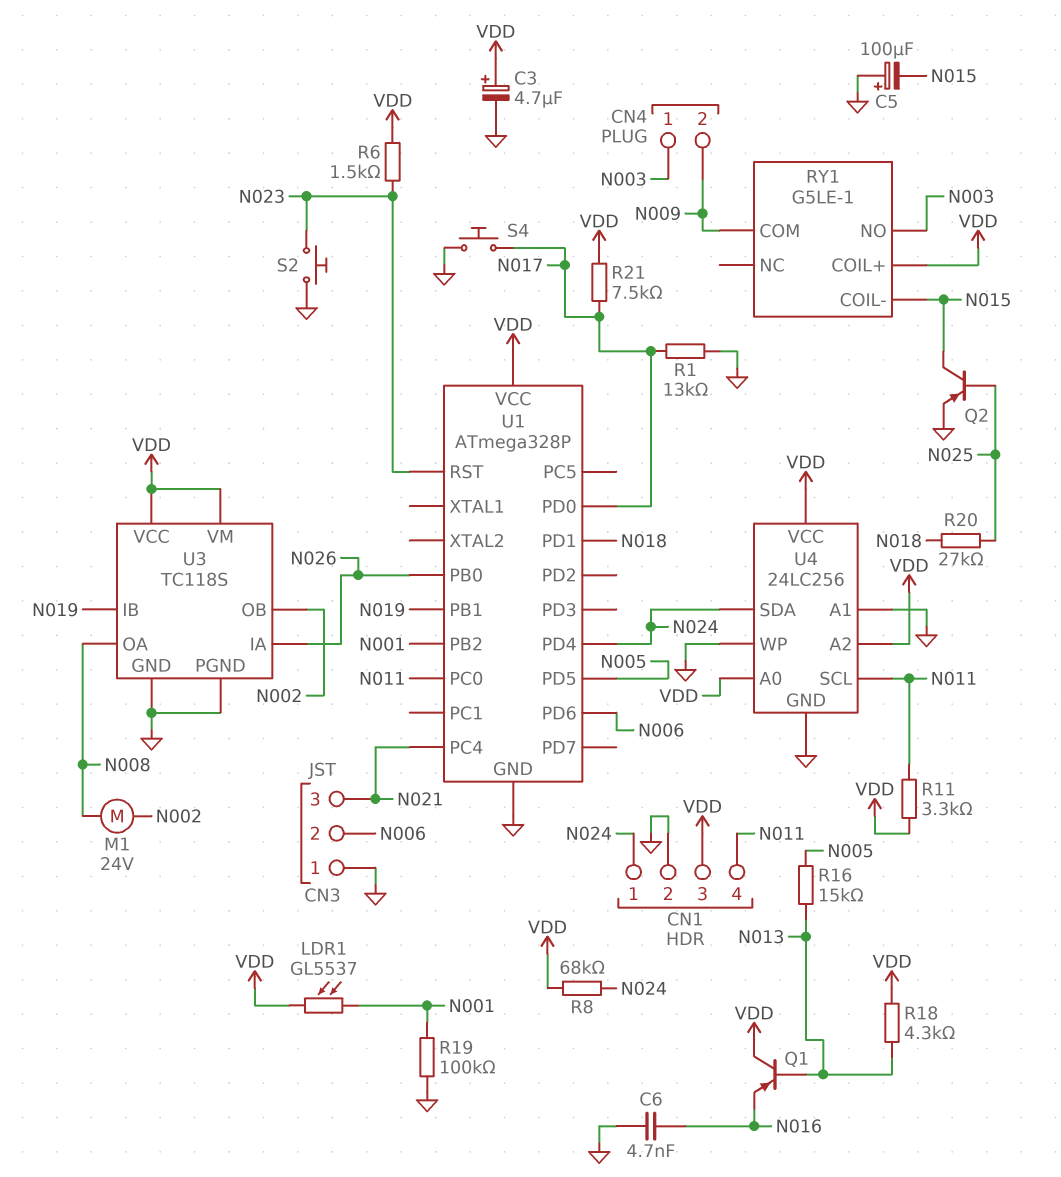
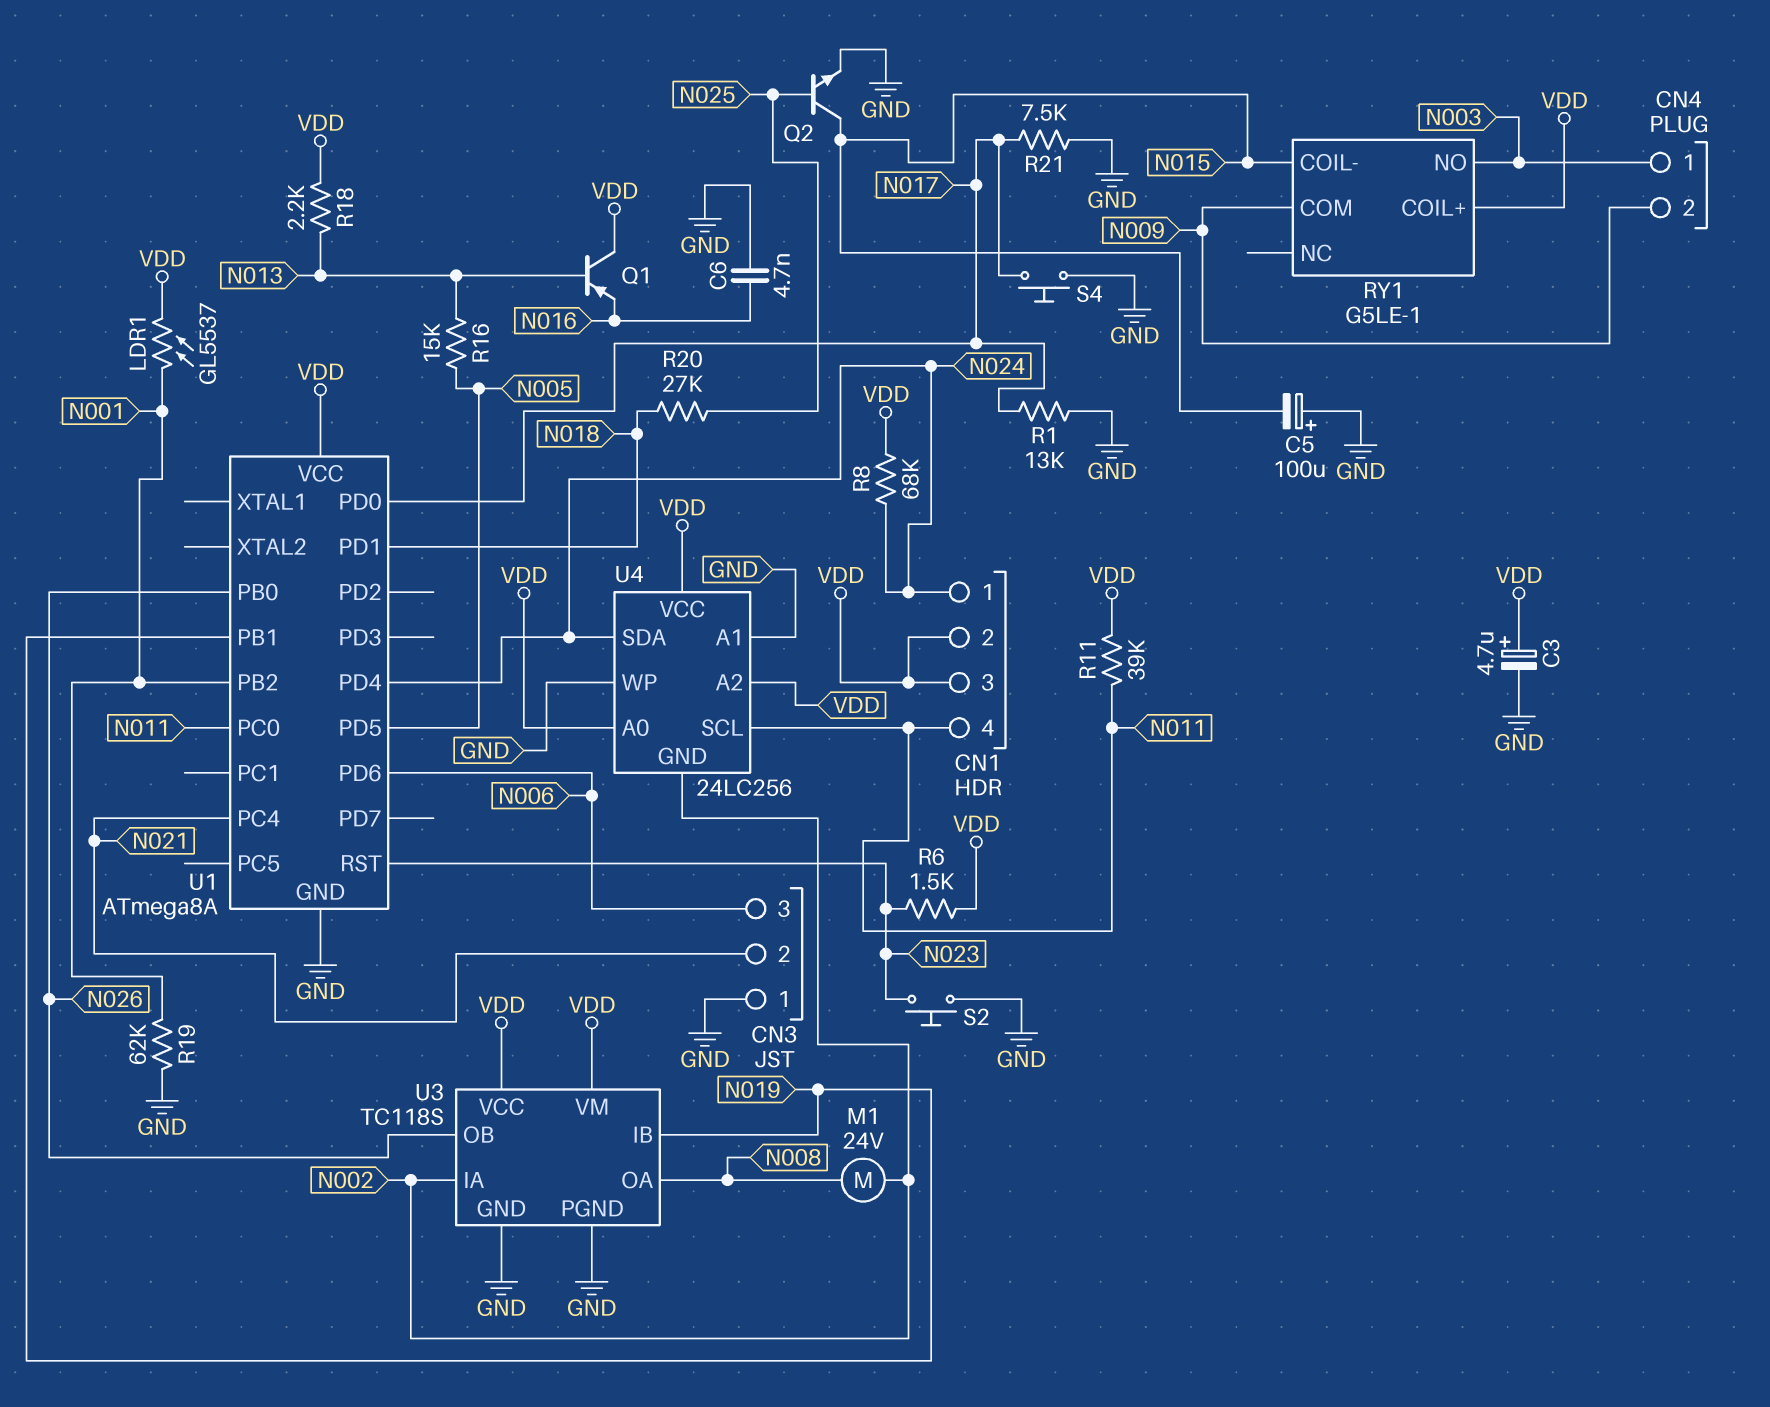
CN1 pin 2: GND -> VDD
CN3 pin 2: N006 -> N021
CN3 pin 3: N021 -> N006
Q2: PNP (B N025, C N015, E GND) -> NPN (B N025, C N015, E GND)
R11: 3.3k (N011, VDD) -> 39k (N011, VDD)
R18: 4.3k (N013, VDD) -> 2.2k (N013, VDD)
R19: 100k (GND, N001) -> 62k (GND, N001)
R21: 7.5k (N017, VDD) -> 7.5k (GND, N017)
U1: ATmega328P -> ATmega8A
U3 pin IA: N026 -> N002
U3 pin OB: N002 -> N026
U4 pin GND: GND -> N002

